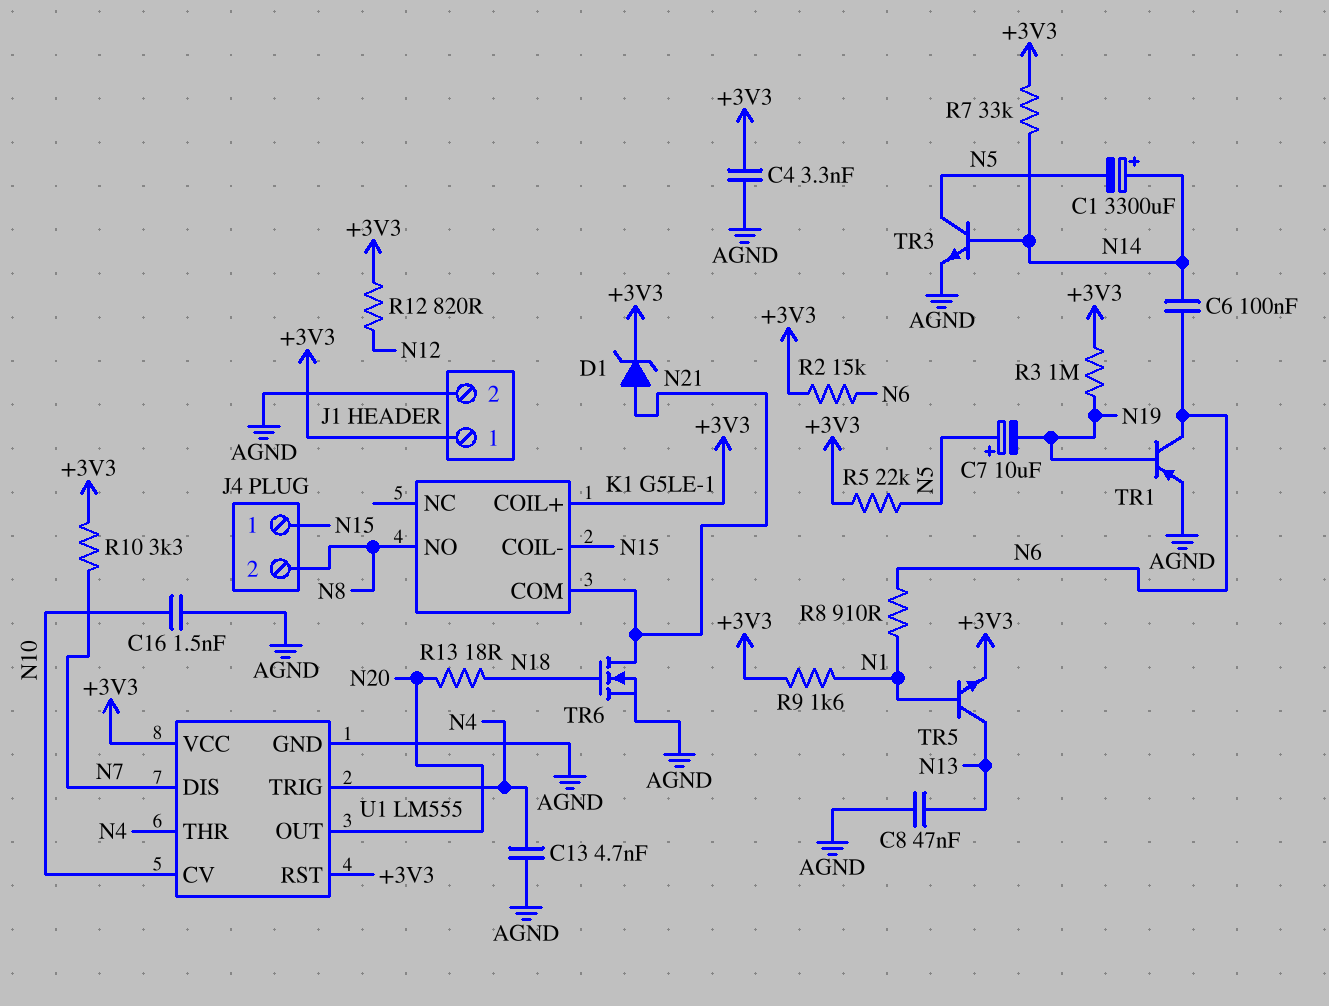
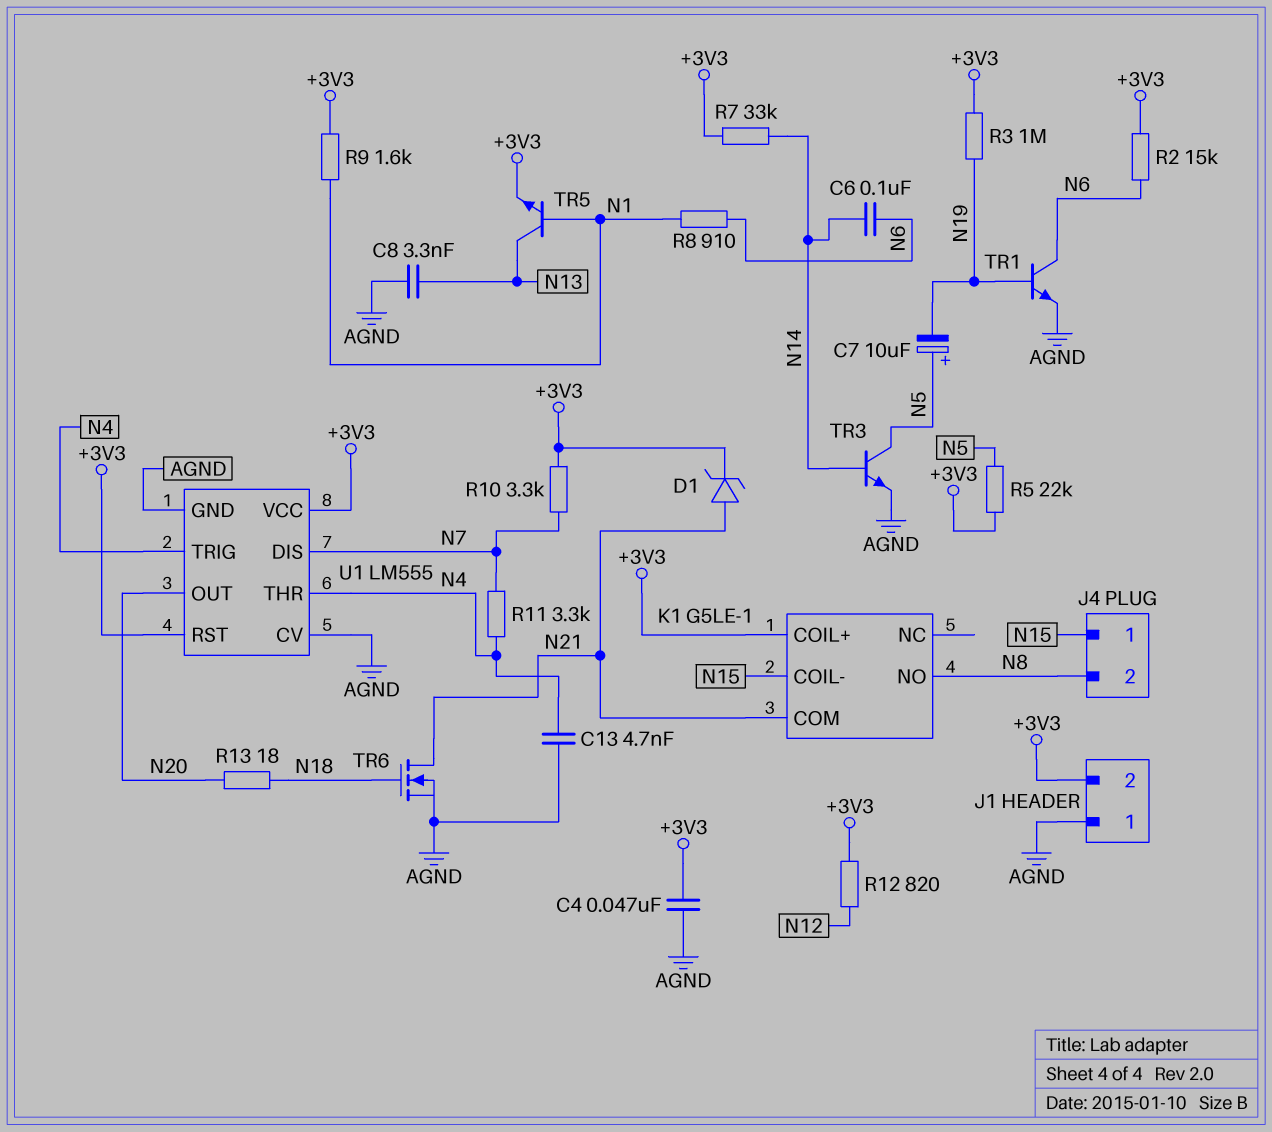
C1: 3300uF (plus N14, minus N5) -> none
C4: 3.3nF (+3V3, AGND) -> 47nF (+3V3, AGND)
C8: 47nF (AGND, N13) -> 3.3nF (AGND, N13)
C16: 1.5nF (AGND, N10) -> none
J1 pin 1: +3V3 -> AGND
J1 pin 2: AGND -> +3V3
R11: none -> 3.3k (N4, N7)
TR1: PNP (B N19, C N6, E AGND) -> NPN (B N19, C N6, E AGND)
U1 pin CV: N10 -> AGND

